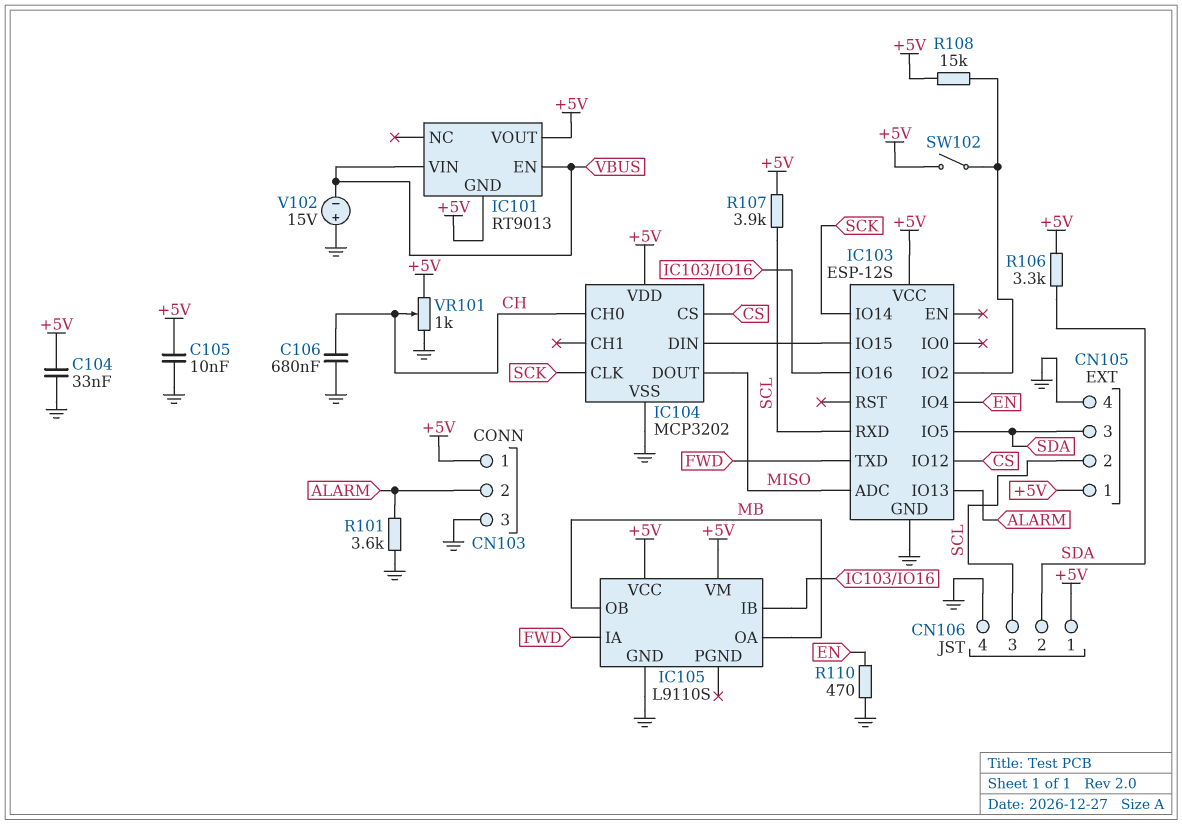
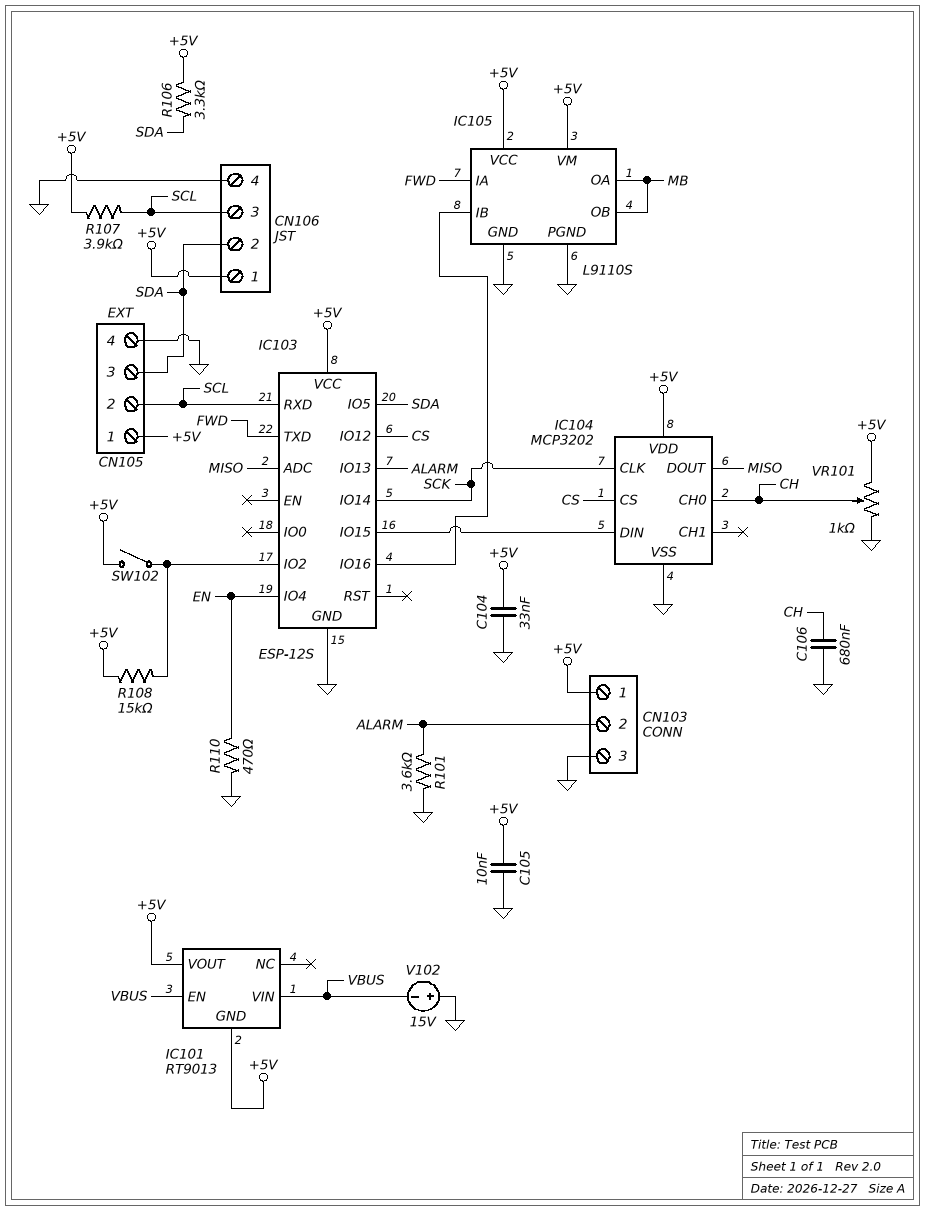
IC105 pin PGND: none -> GND

